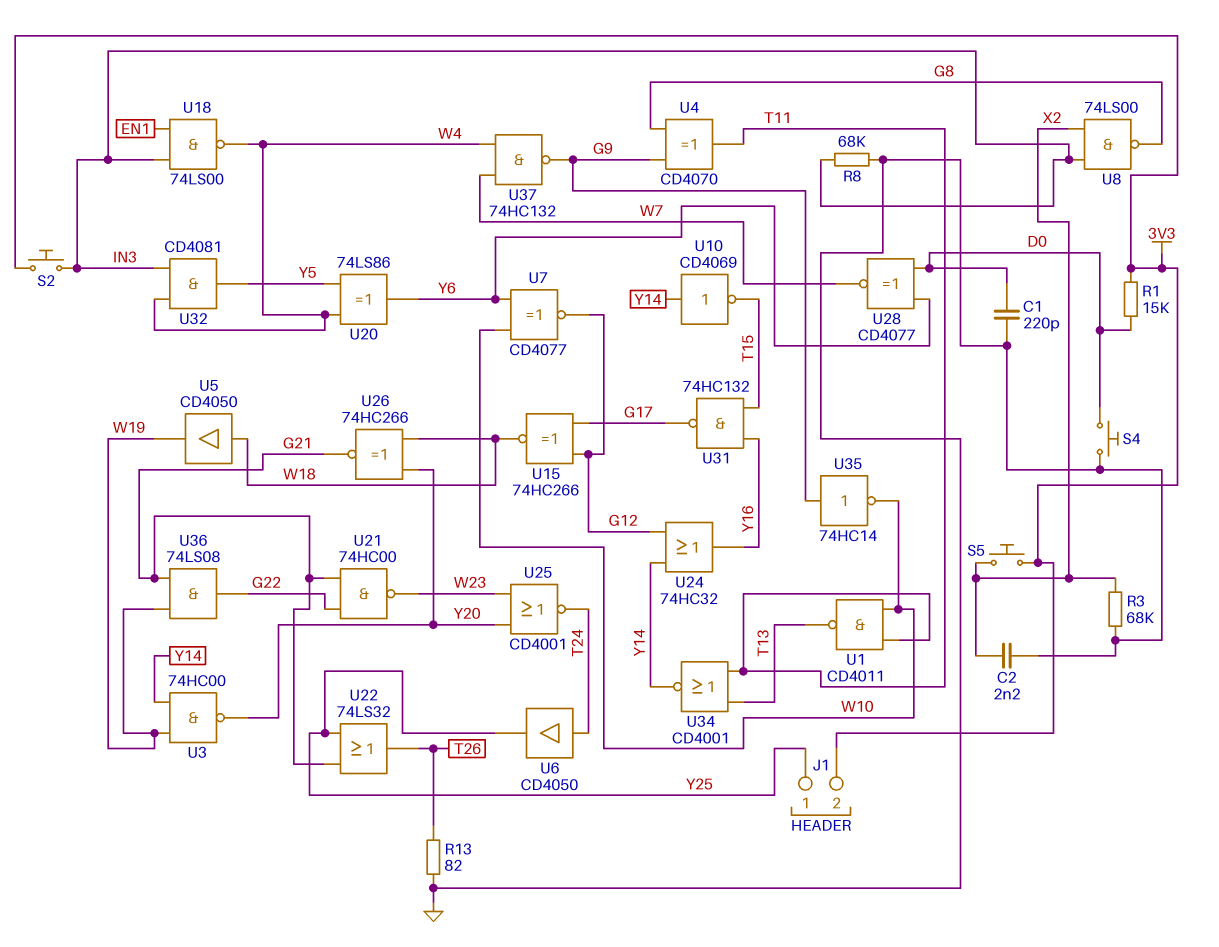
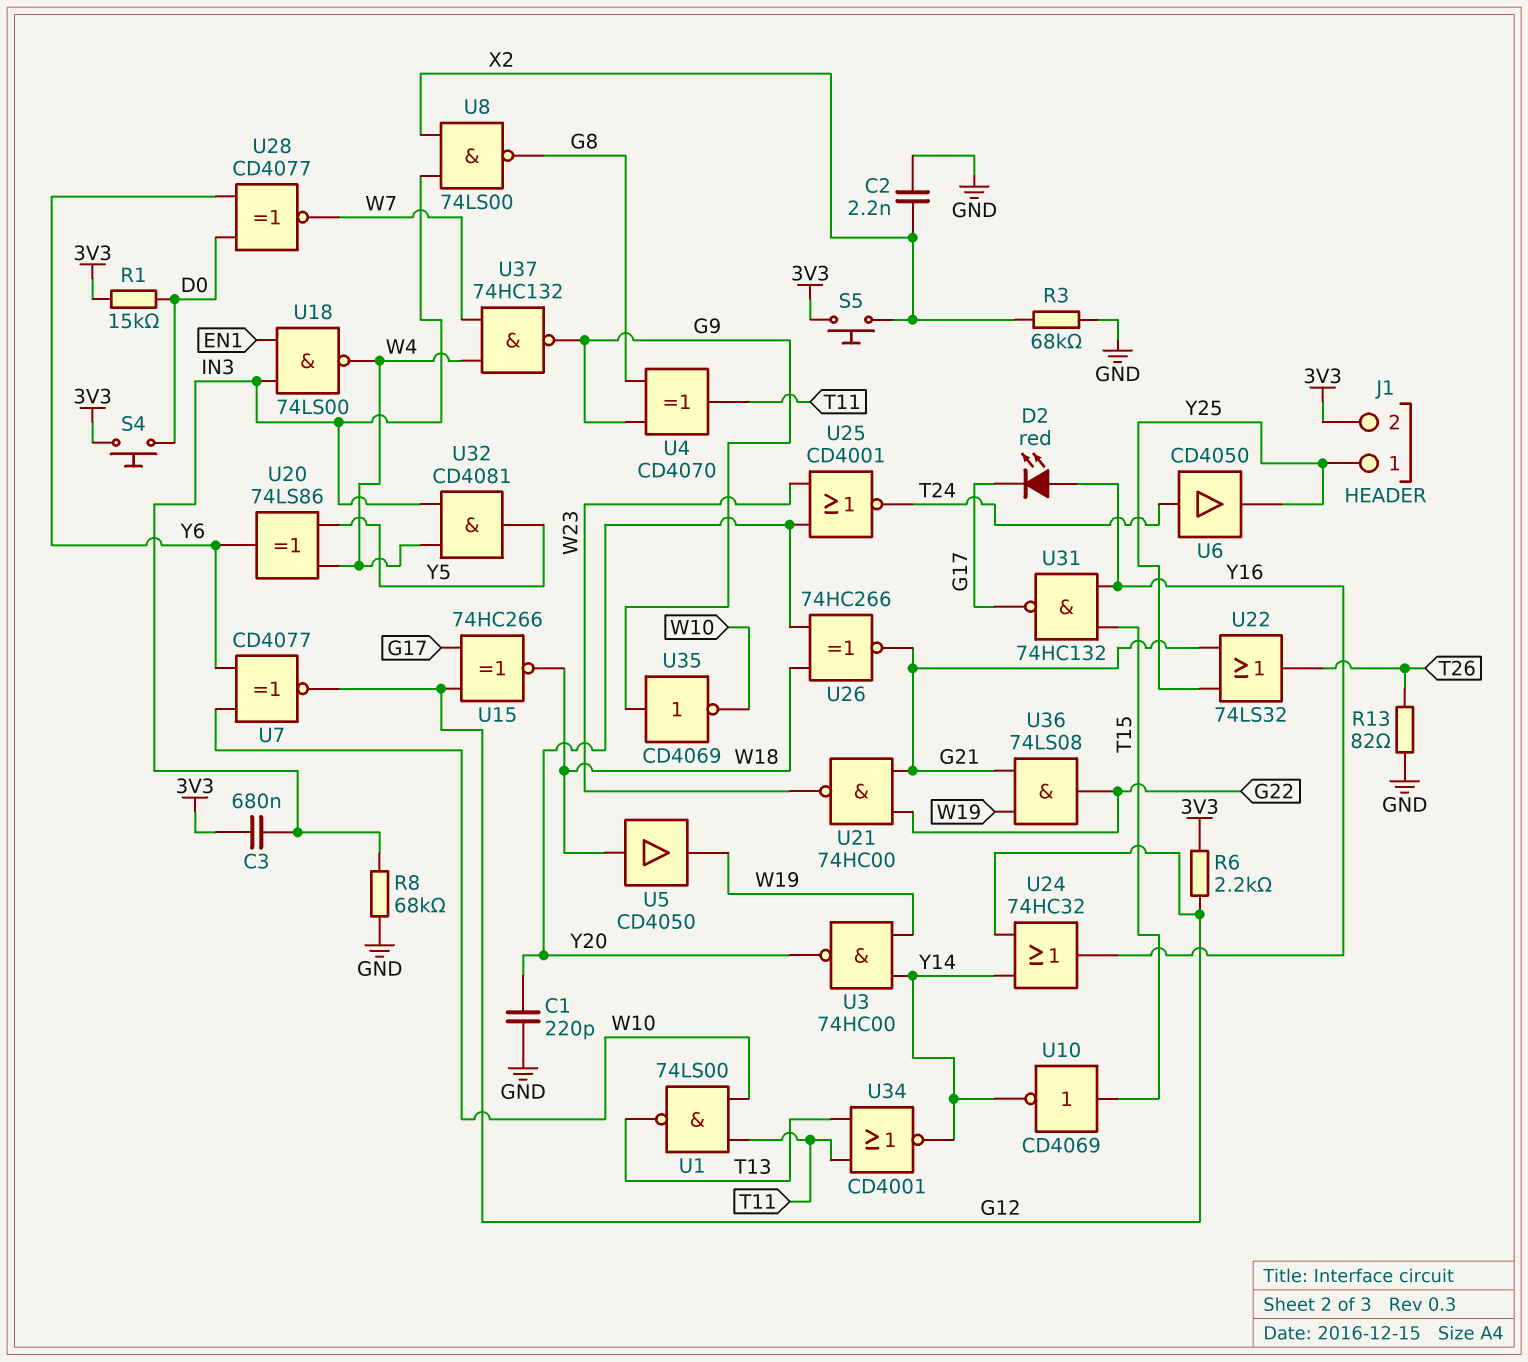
C1: 220pF (D0, GND) -> 220pF (GND, Y20)
C3: none -> 680nF (3V3, IN3)
D2: none -> LED red (A Y16, K G17)
R6: none -> 2.2k (3V3, G12)
S2: button (3V3, IN3) -> none
S4: button (D0, GND) -> button (3V3, D0)
U1: NAND CD4011 (in T11, in W10, out T13) -> NAND 74LS00 (in T11, in W10, out T13)
U10: NOT CD4069 (in Y14, out T15) -> NOT CD4069 (in T15, out Y14)
U35: NOT 74HC14 (in G9, out W10) -> NOT CD4069 (in G9, out W10)

